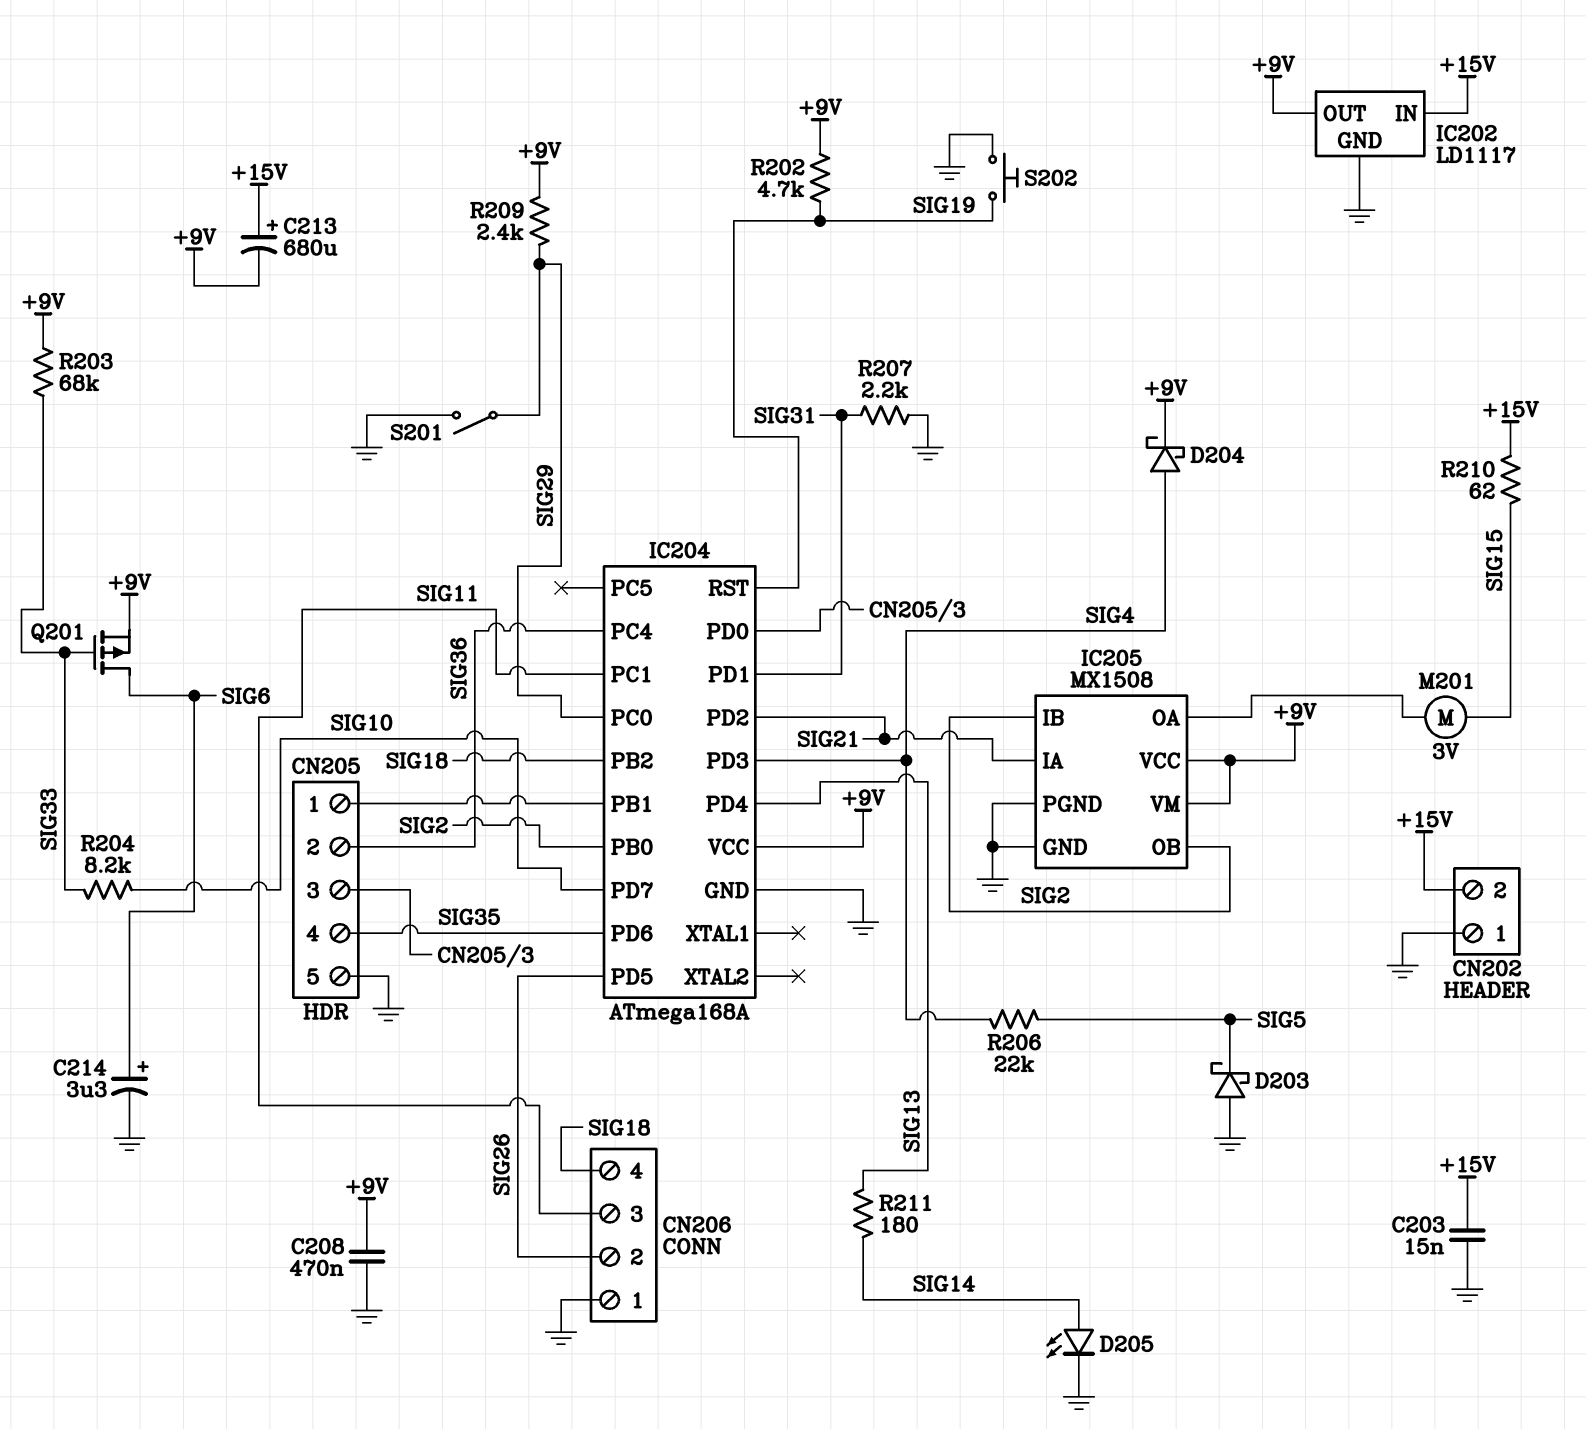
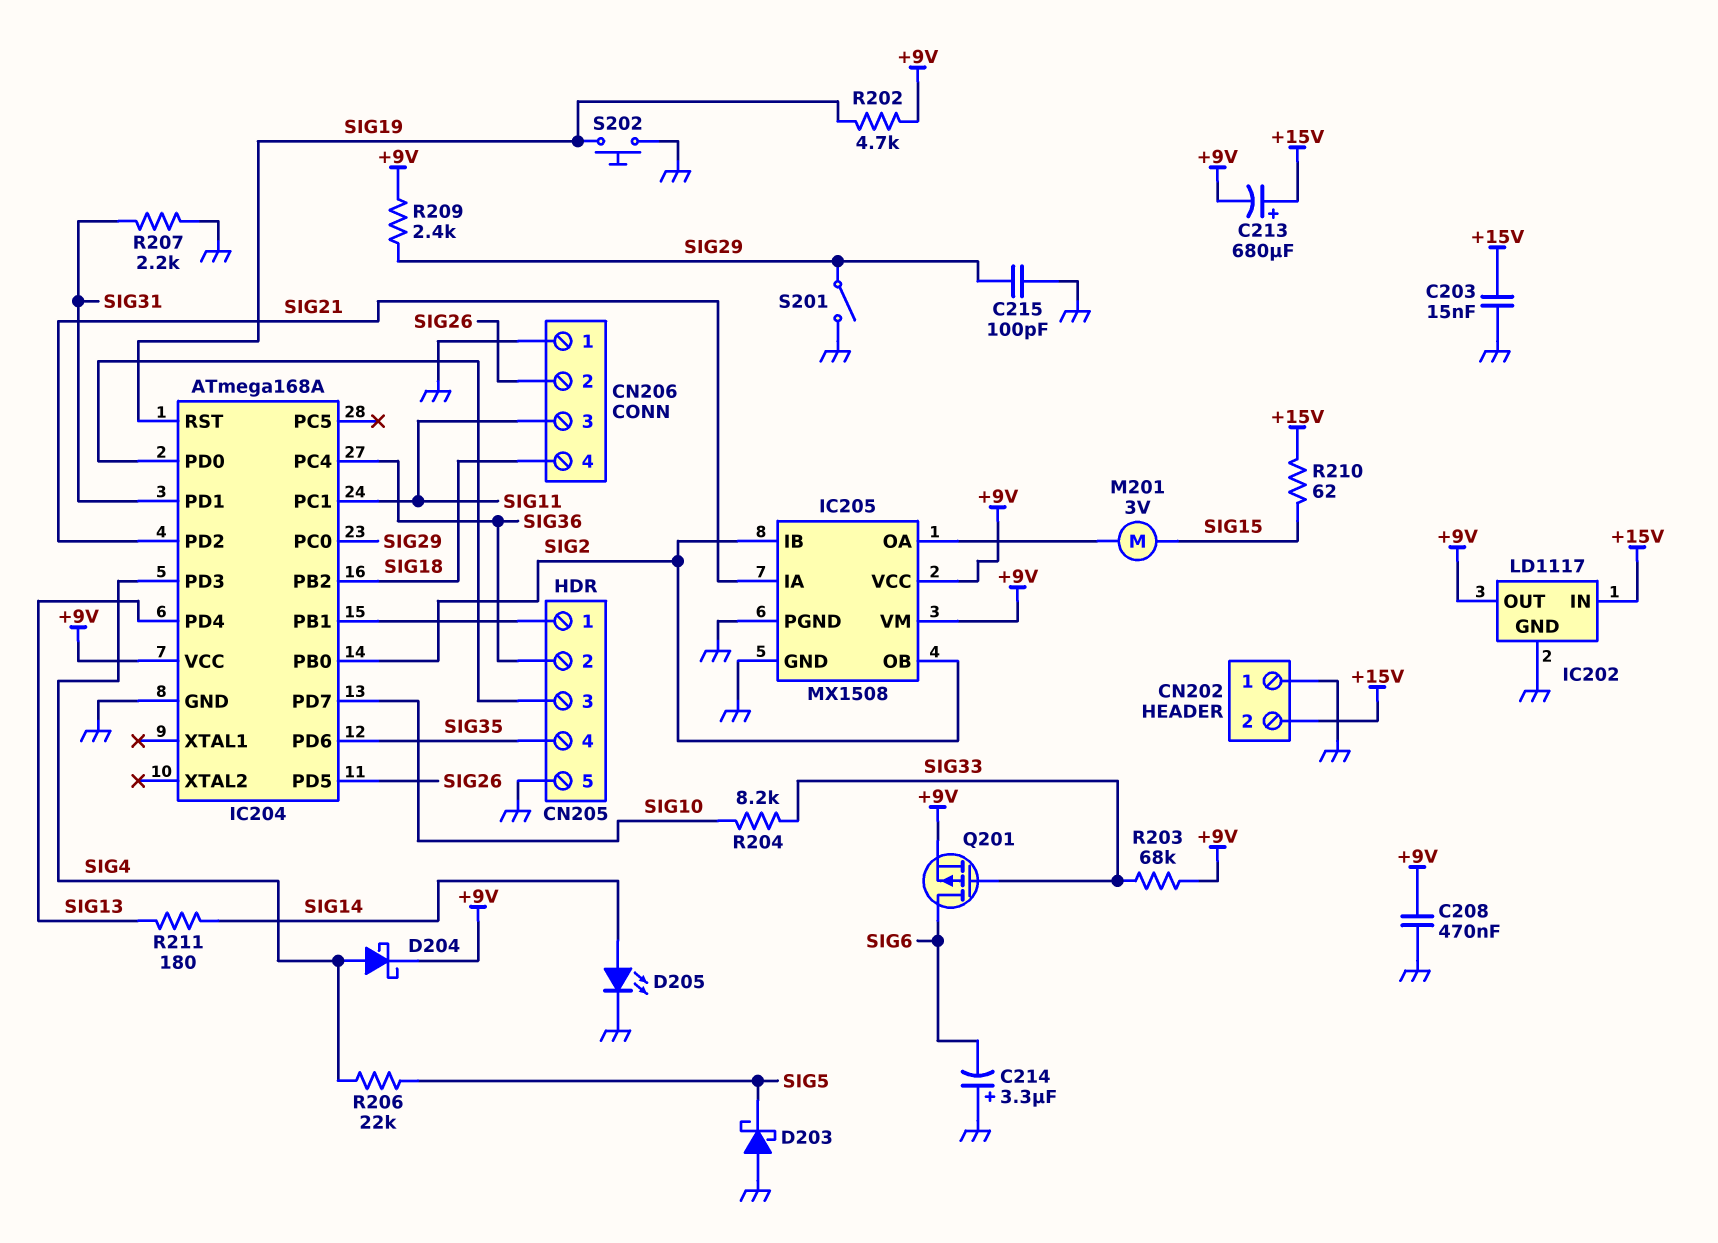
C214: 3.3uF (plus SIG6, minus GND) -> 3.3uF (plus GND, minus SIG6)
C215: none -> 100pF (GND, SIG29)

